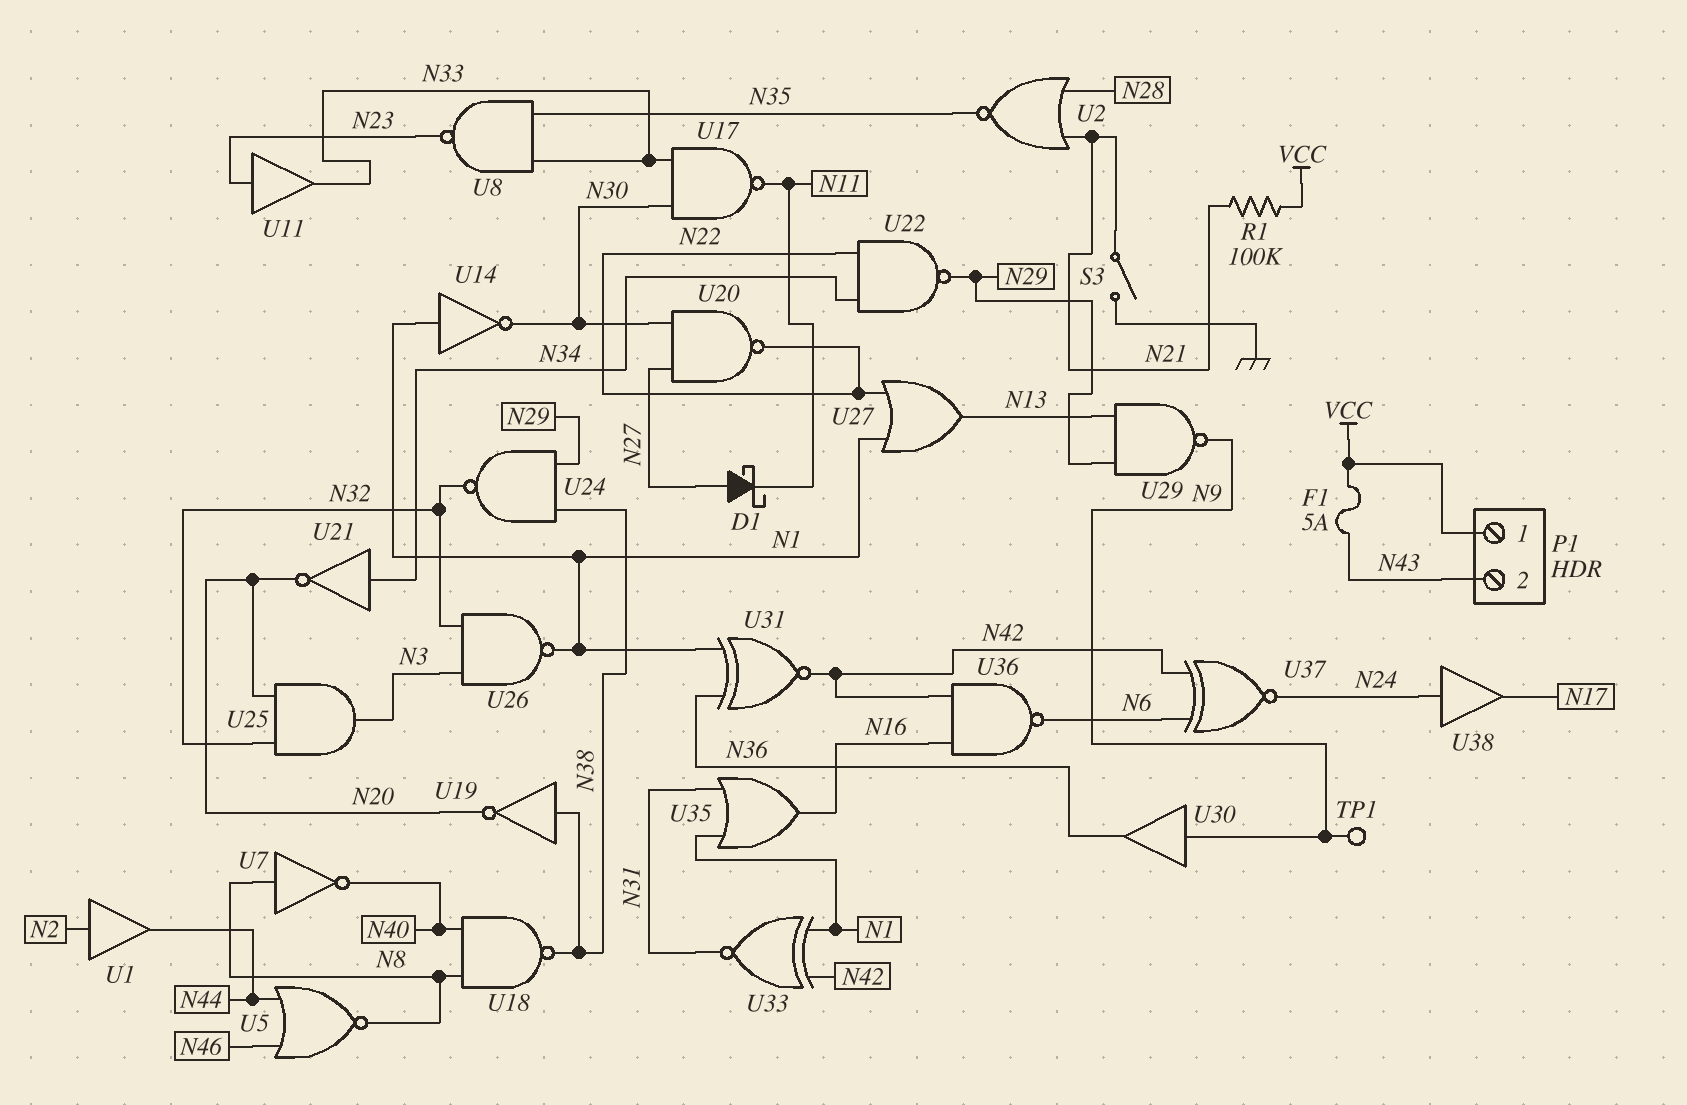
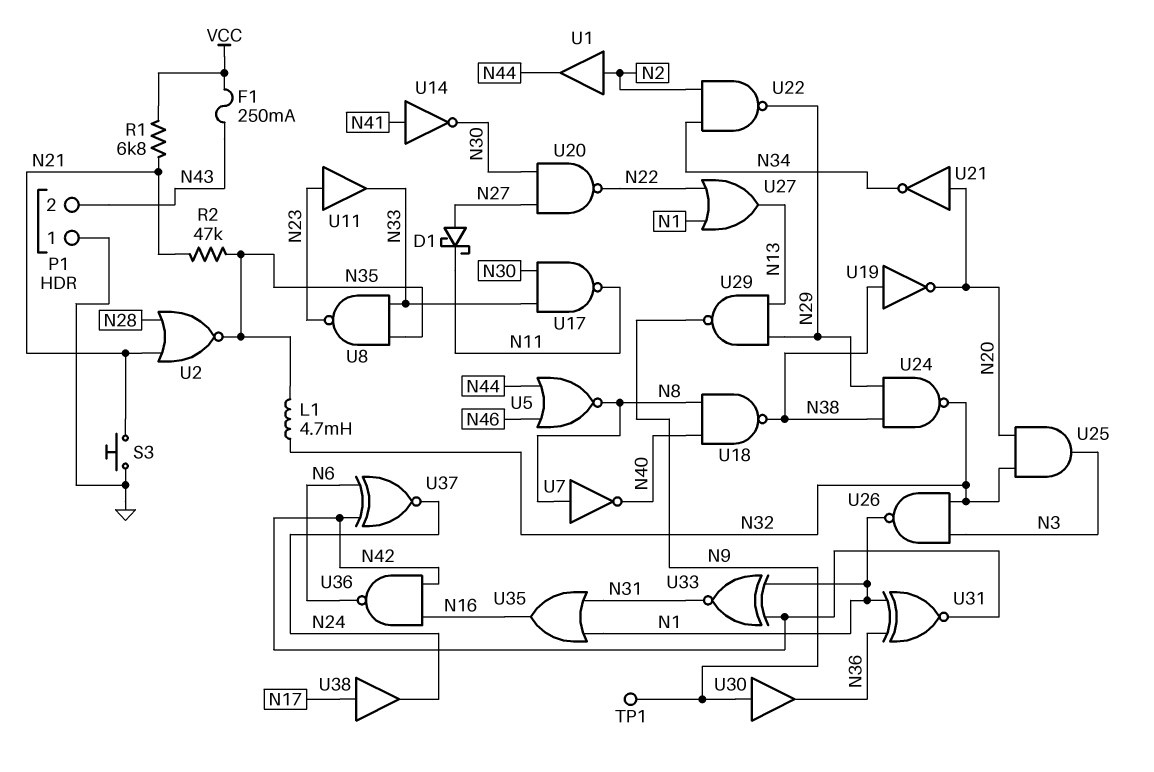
F1: 5A (N43, VCC) -> 250mA (N43, VCC)
L1: none -> 4.7mH (N32, N35)
P1 pin 1: VCC -> GND
R1: 100k (N21, VCC) -> 6.8k (N21, VCC)
R2: none -> 47k (N21, N35)
S3: switch (GND, N21) -> button (GND, N21)
U14: NOT (in N1, out N30) -> NOT (in N41, out N30)
U21: NOT (in N34, out N20) -> NOT (in N20, out N34)
U22: NAND (in N22, in N34, out N29) -> NAND (in N2, in N34, out N29)
U38: buffer (in N24, out N17) -> buffer (in N17, out N24)

